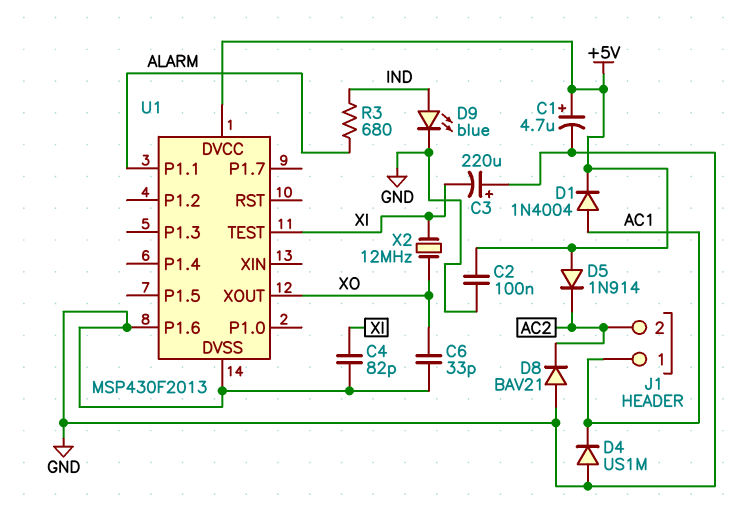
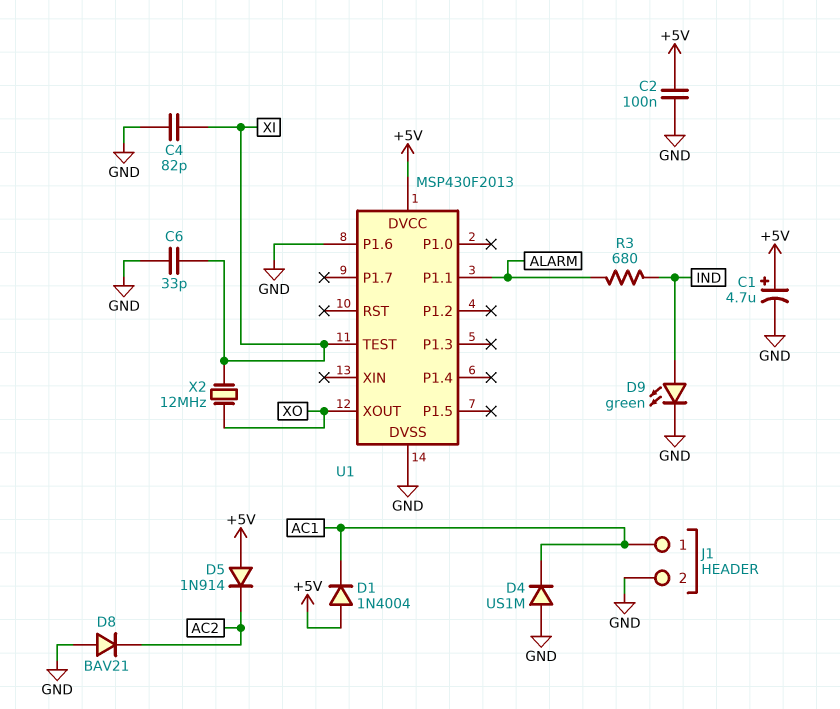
C3: 220uF (plus GND, minus XI) -> none
C6: 33pF (GND, XO) -> 33pF (GND, XI)
D1: diode 1N4004 (A AC1, K +5V) -> diode 1N4004 (A +5V, K AC1)
D9: LED blue (A IND, K GND) -> LED green (A IND, K GND)
J1 pin 2: AC2 -> GND

